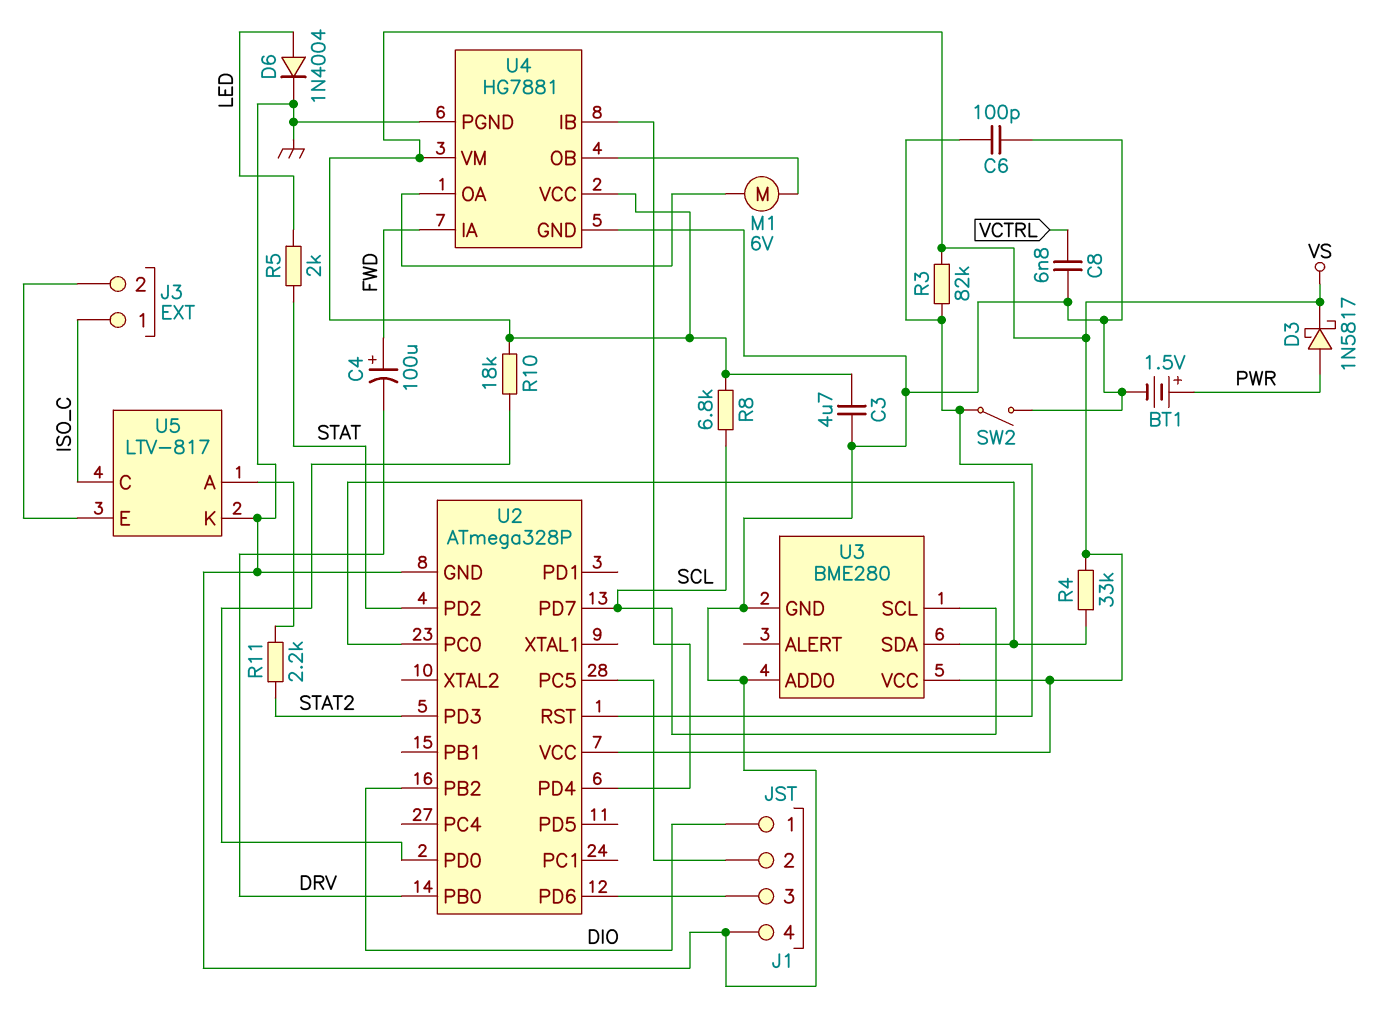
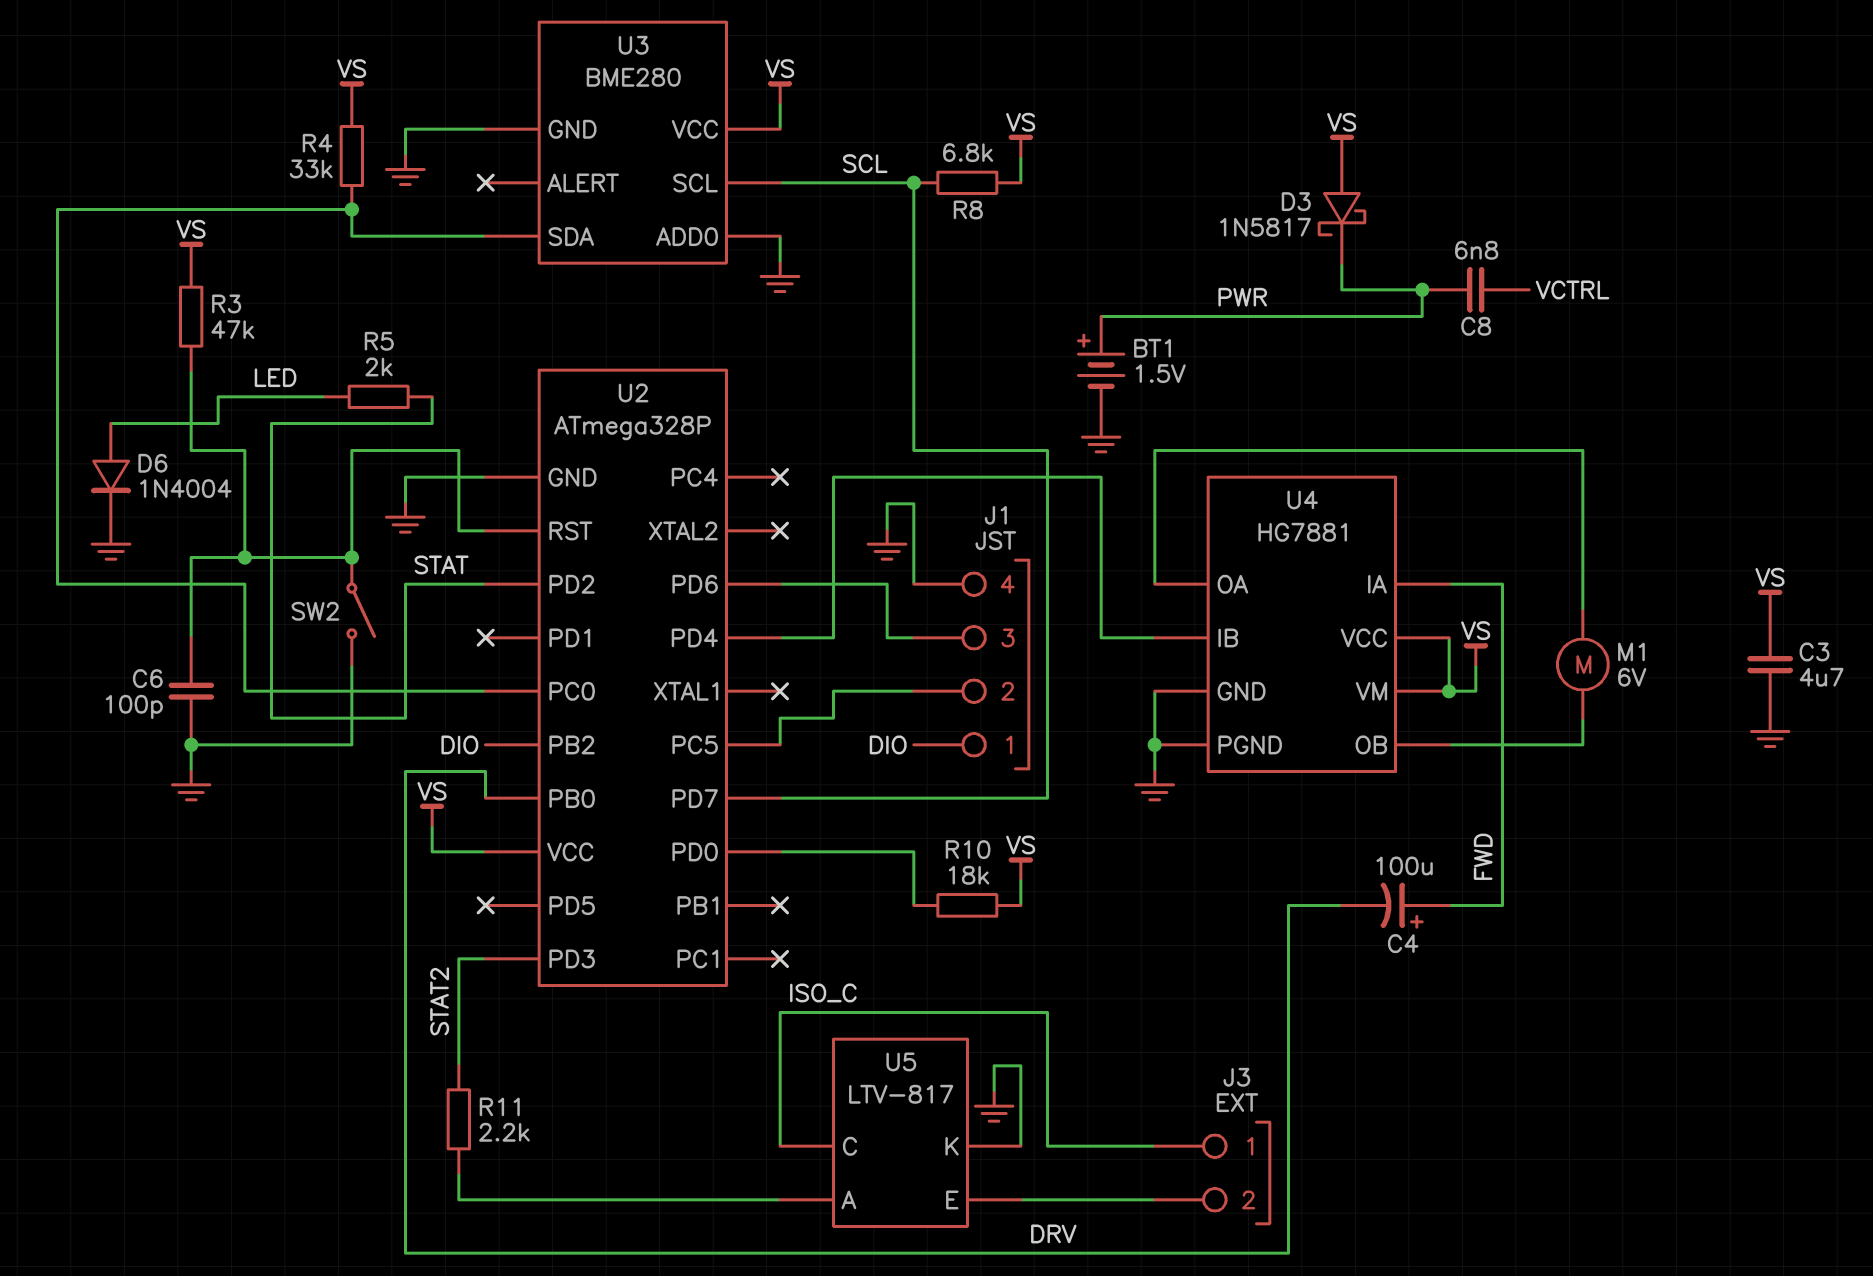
C8: 6.8nF (GND, VCTRL) -> 6.8nF (PWR, VCTRL)
D3: schottky 1N5817 (A PWR, K VS) -> schottky 1N5817 (A VS, K PWR)
R3: 82k (U2/RST, VS) -> 47k (U2/RST, VS)

